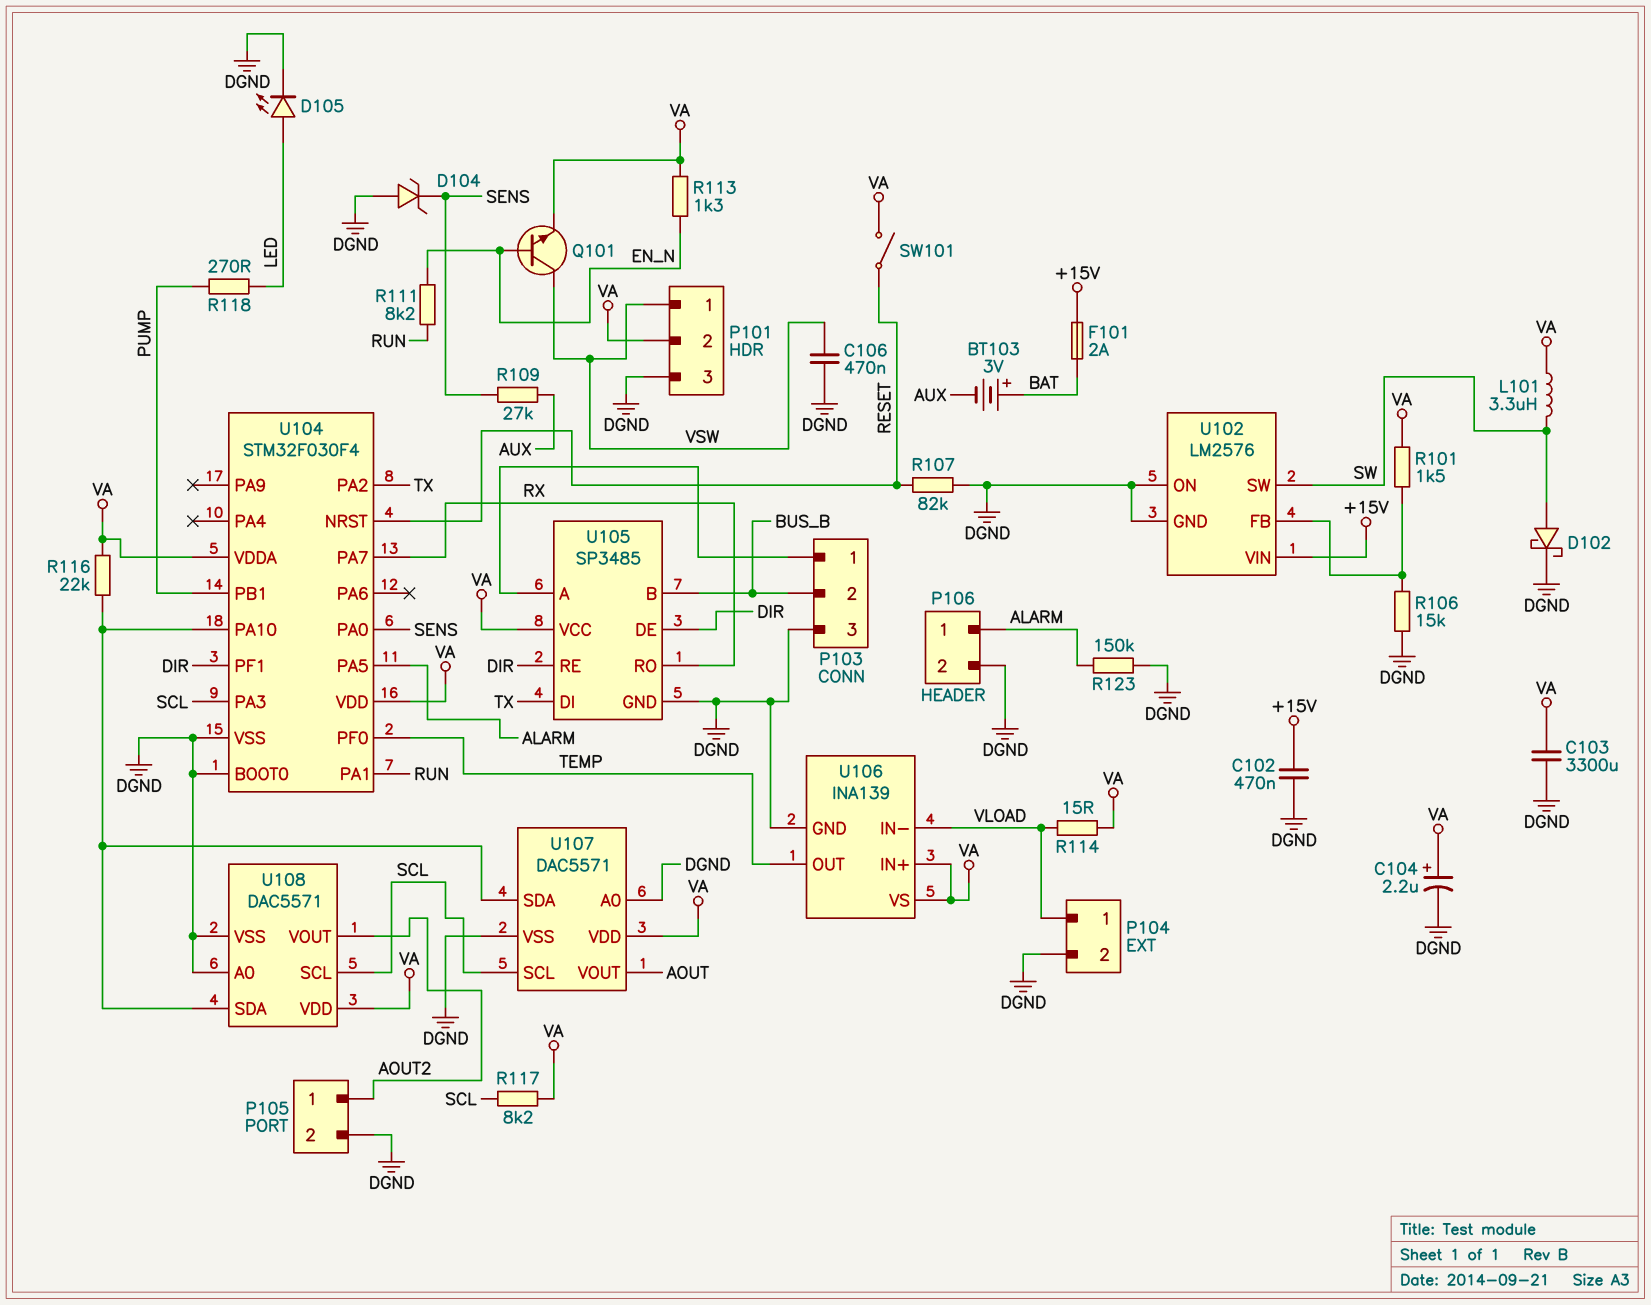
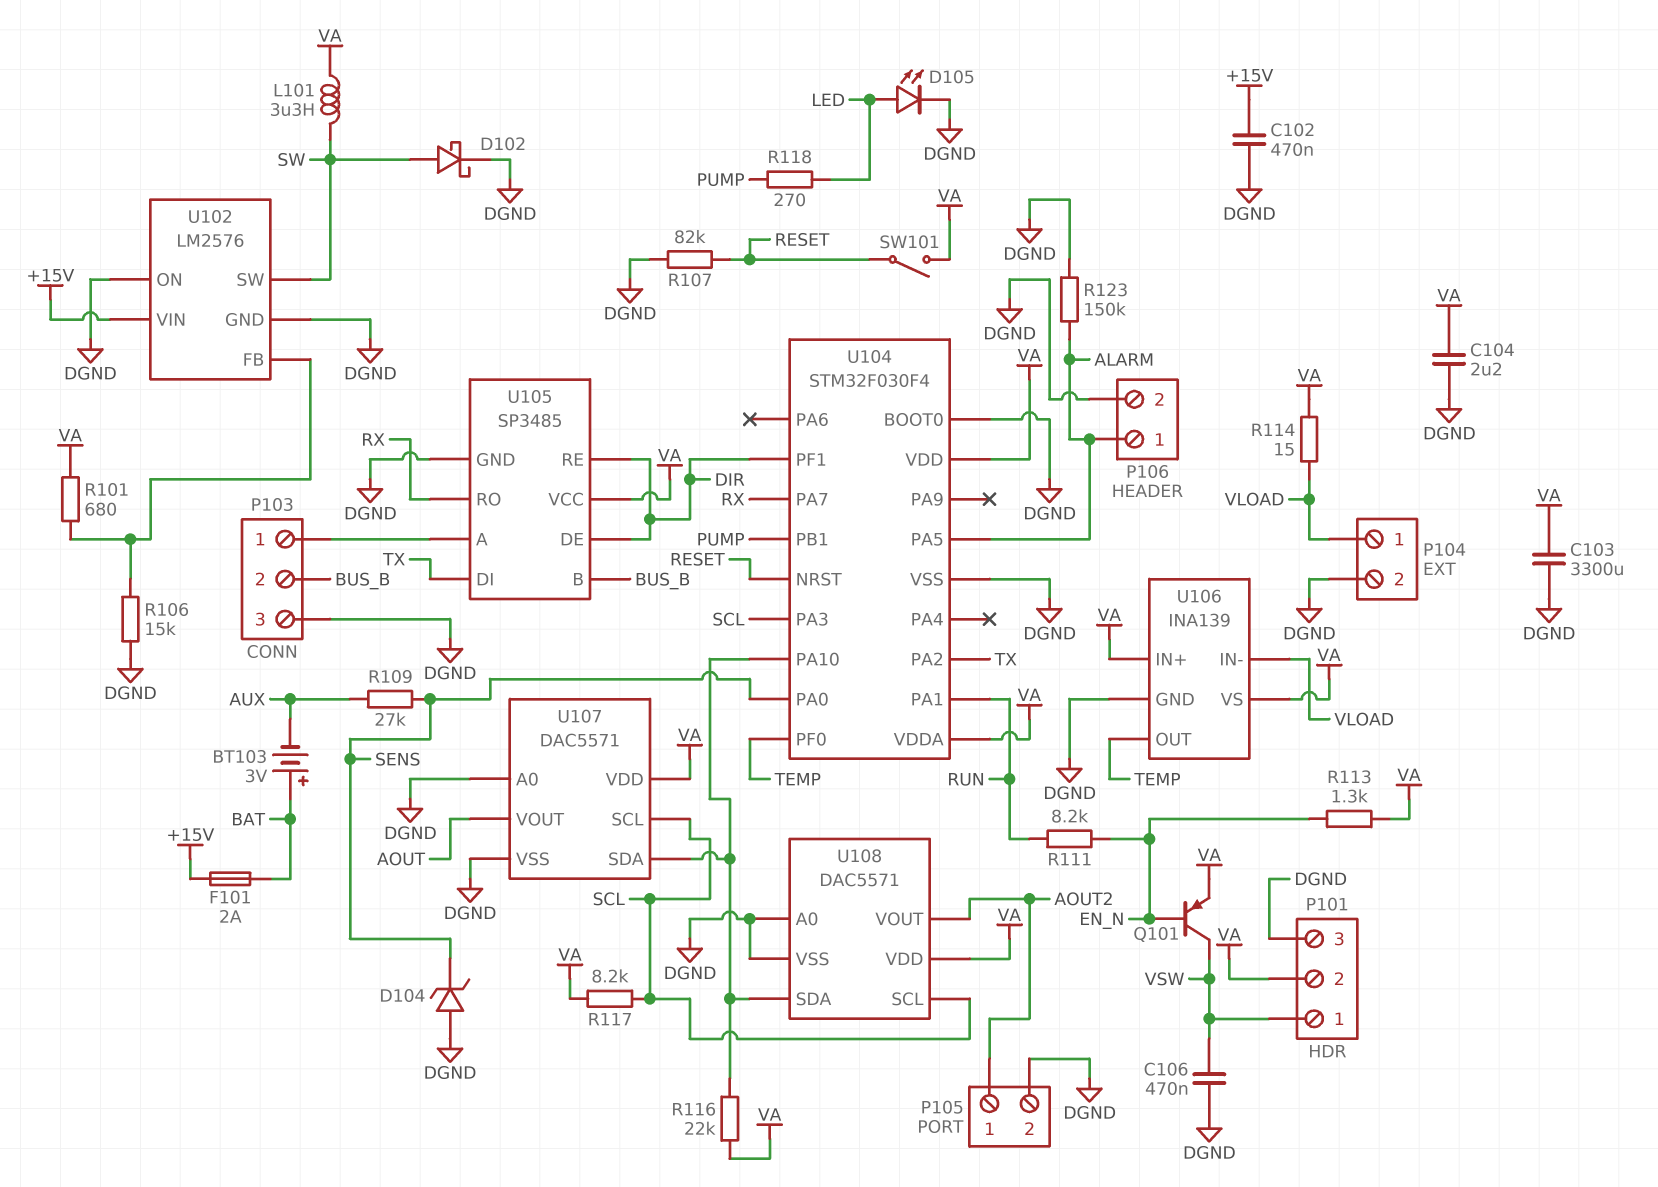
C104: 2.2uF (plus VA, minus DGND) -> 2.2uF (DGND, VA)
Q101: NPN (B EN_N, C VSW, E VA) -> PNP (B EN_N, C VSW, E VA)
R101: 1.5k (U102/FB, VA) -> 680 (U102/FB, VA)

